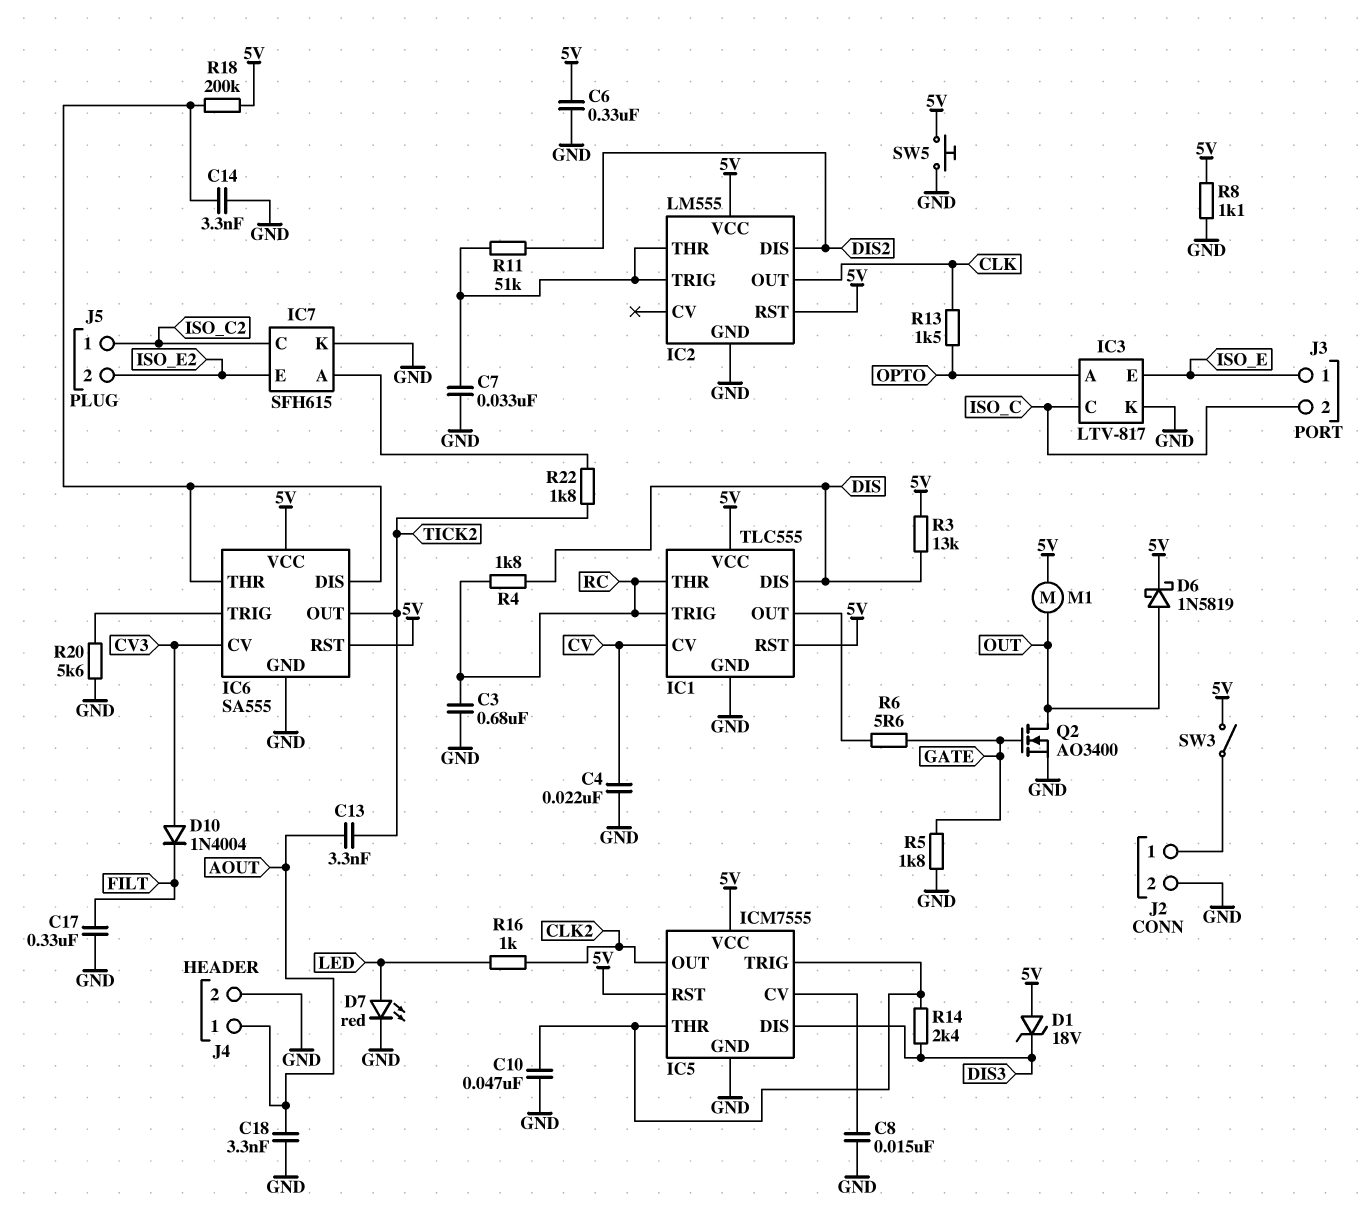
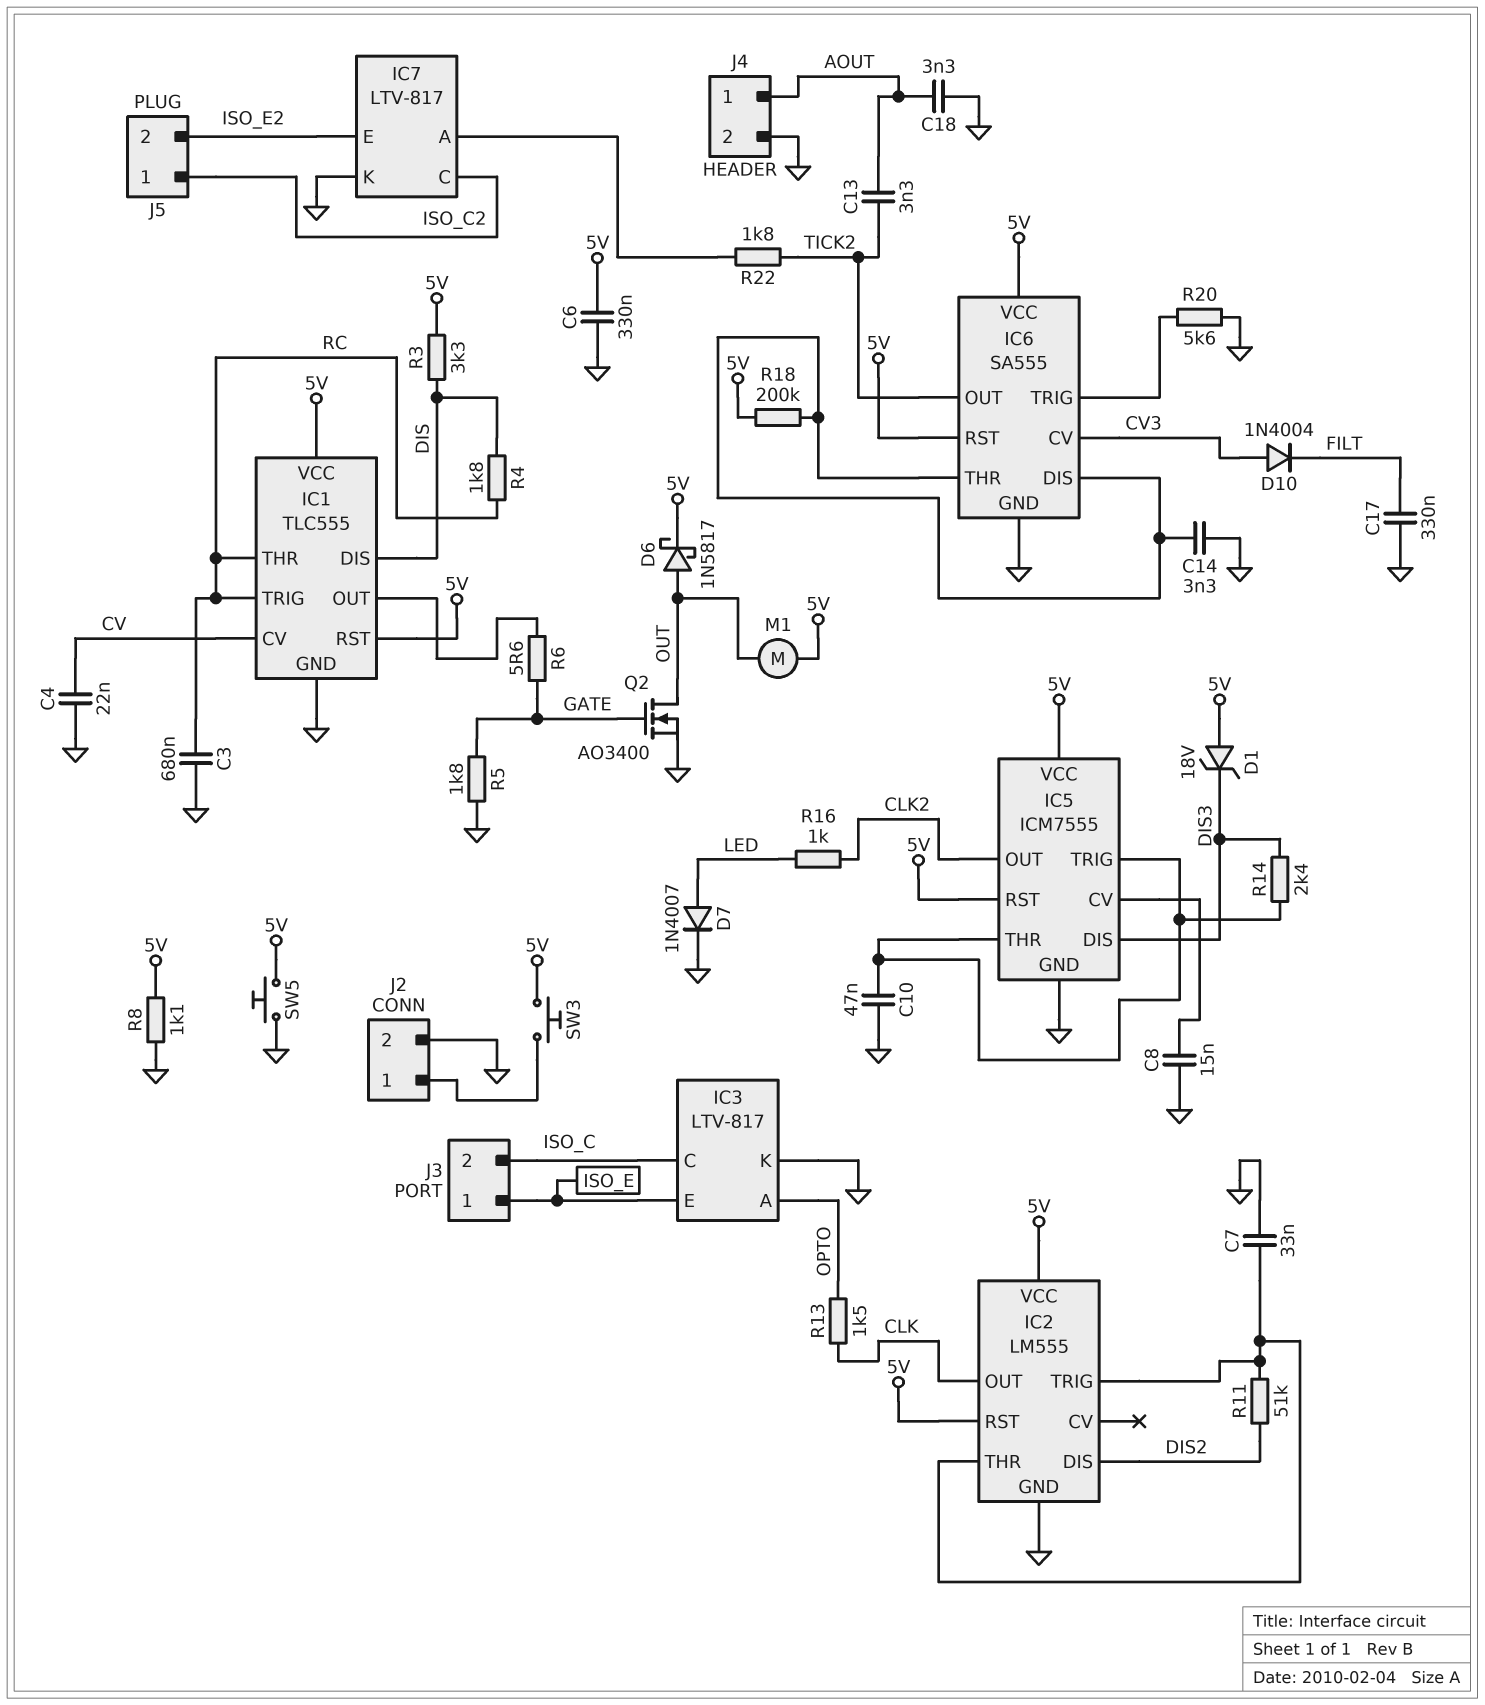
D6: schottky 1N5819 (A OUT, K 5V) -> schottky 1N5817 (A OUT, K 5V)
D7: LED red (A LED, K GND) -> diode 1N4007 (A LED, K GND)
IC7: SFH615 -> LTV-817
R3: 13k (5V, DIS) -> 3.3k (5V, DIS)
SW3: switch (5V, J2/1) -> button (5V, J2/1)

